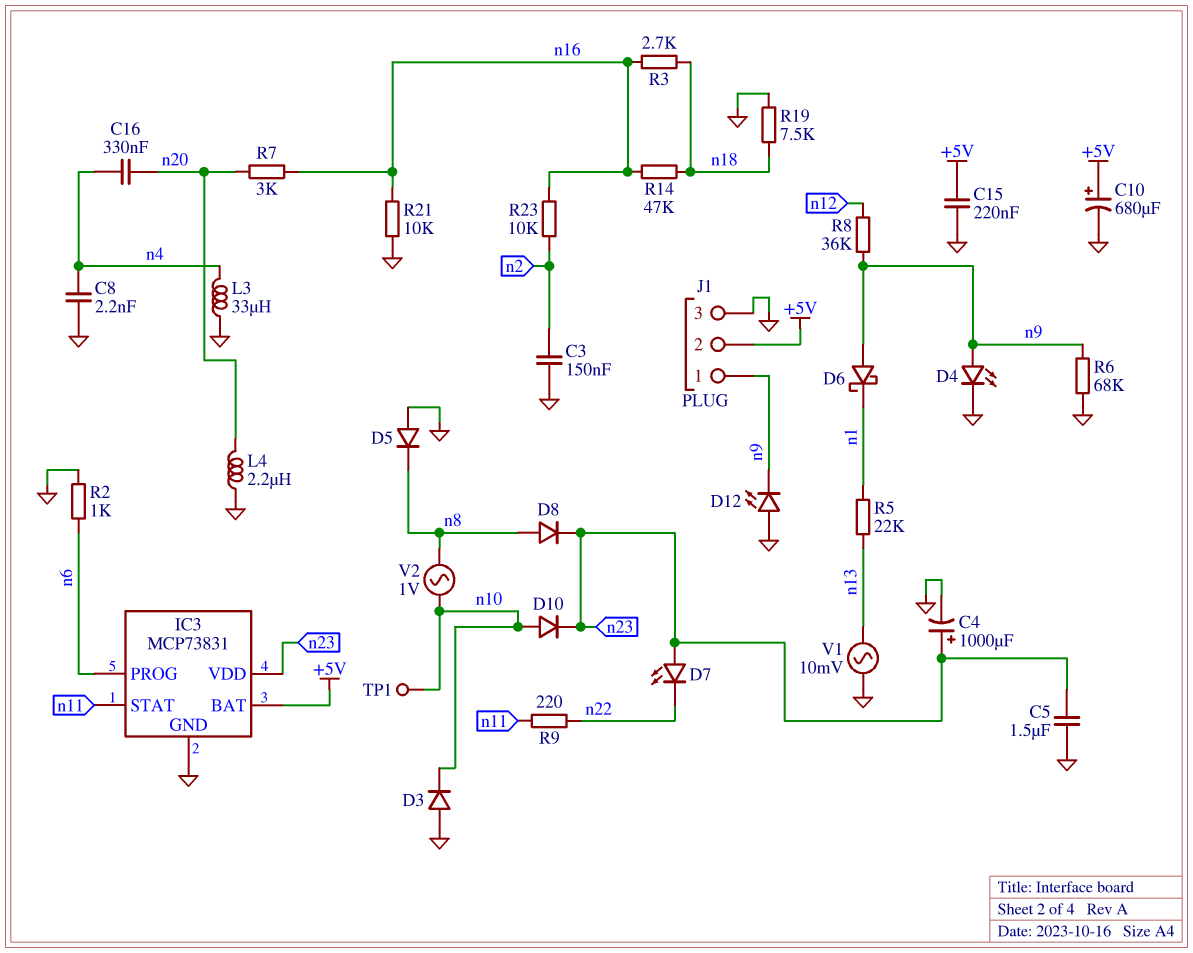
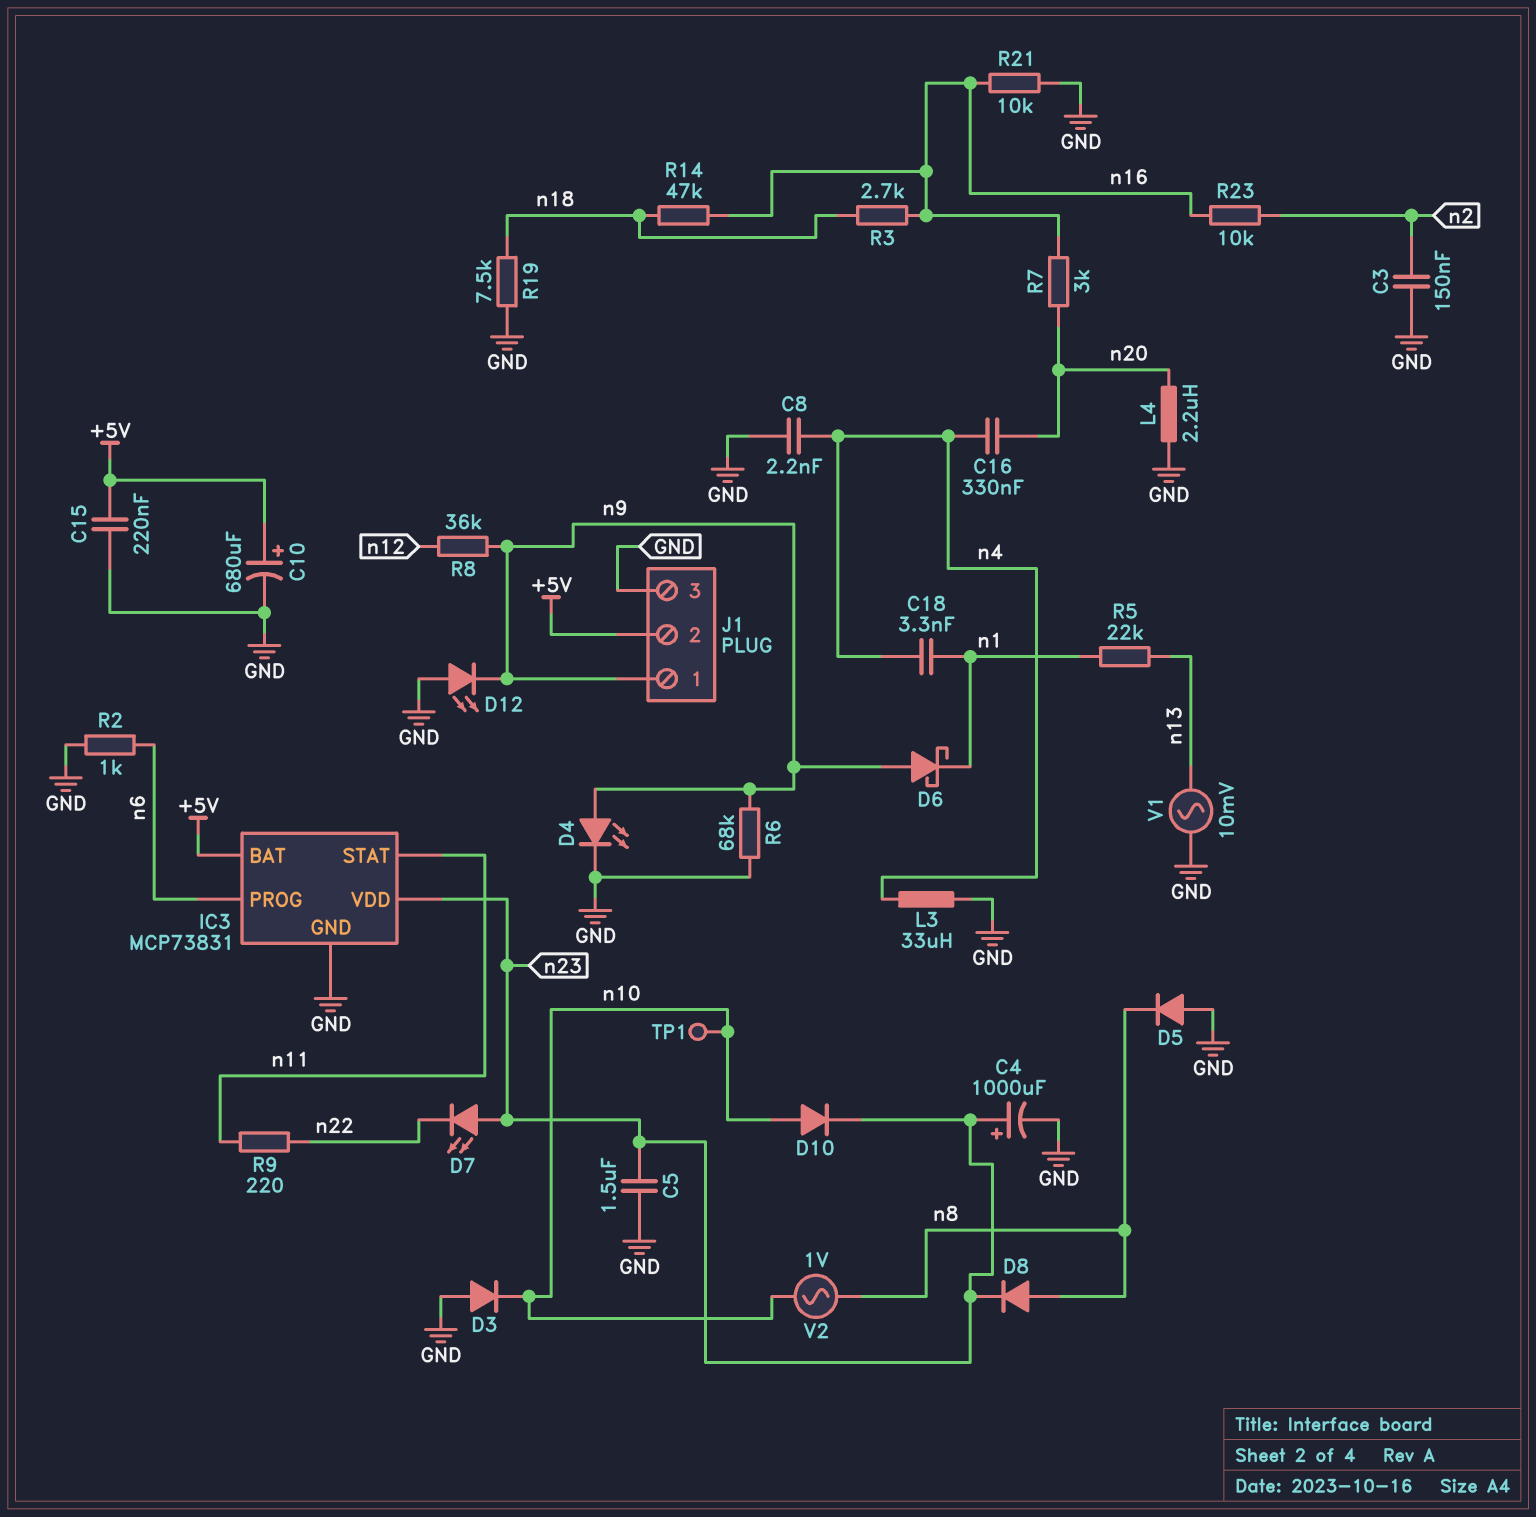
C18: none -> 3.3nF (n1, n4)

